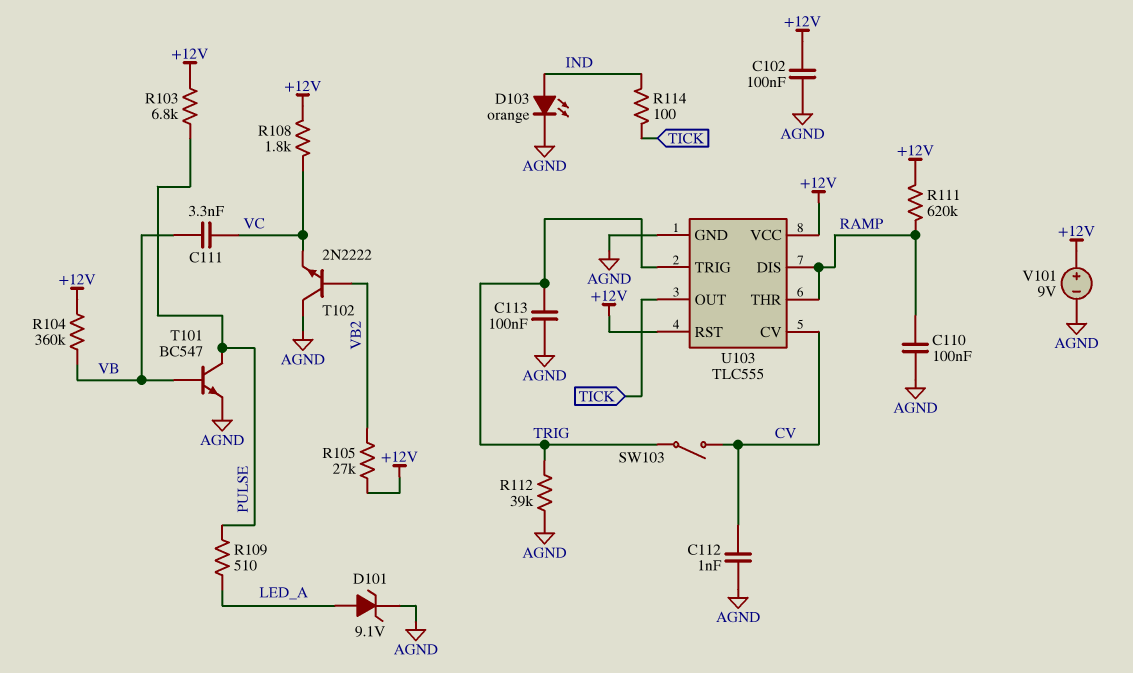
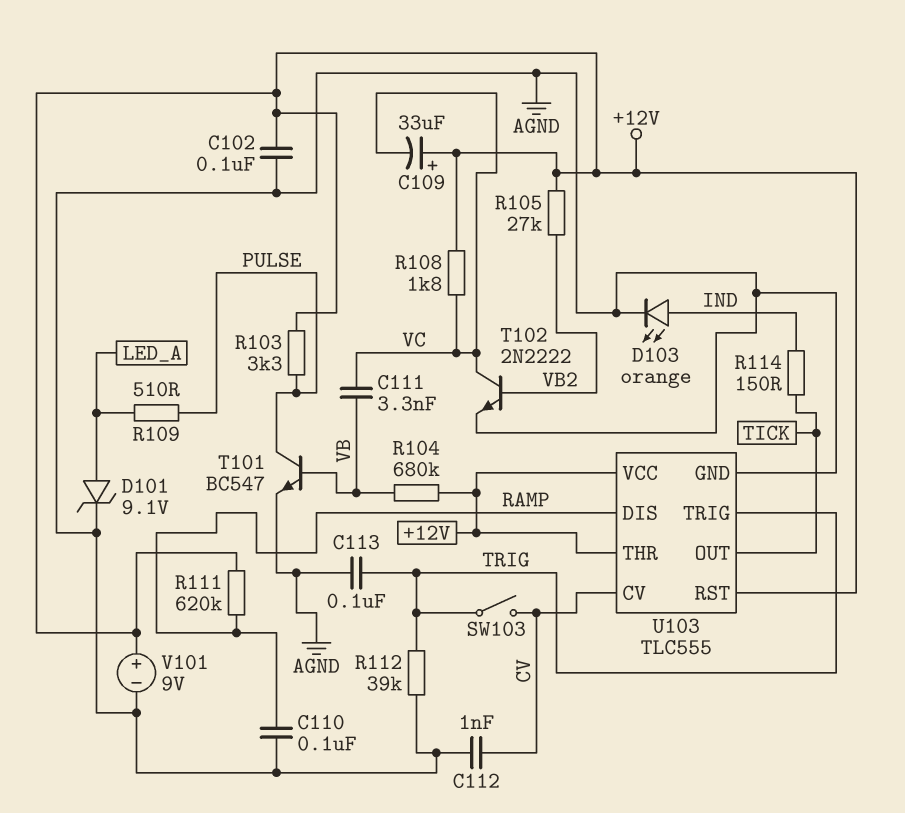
C109: none -> 33uF (plus +12V, minus VC)
R103: 6.8k (+12V, PULSE) -> 3.3k (+12V, PULSE)
R104: 360k (+12V, VB) -> 680k (+12V, VB)
R114: 100 (IND, TICK) -> 150 (IND, TICK)
T102: NPN 2N2222 (B VB2, C AGND, E VC) -> NPN 2N2222 (B VB2, C VC, E AGND)
U103 pin THR: RAMP -> +12V

